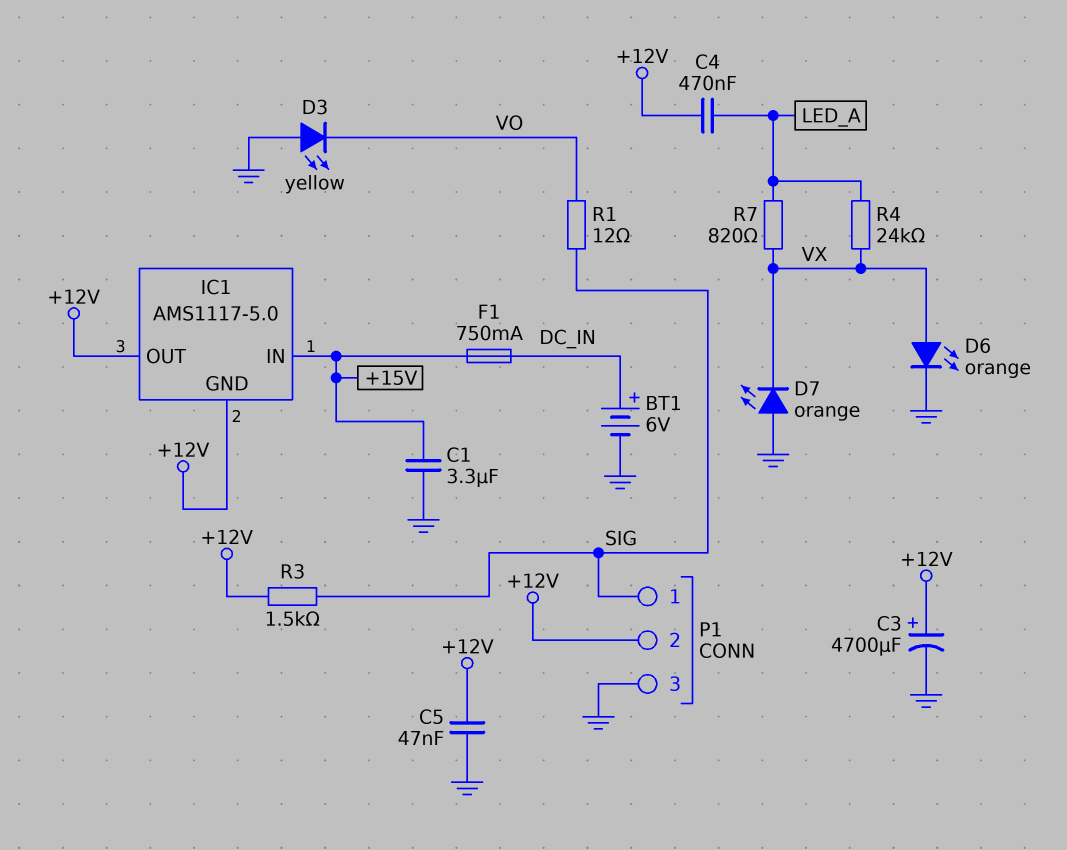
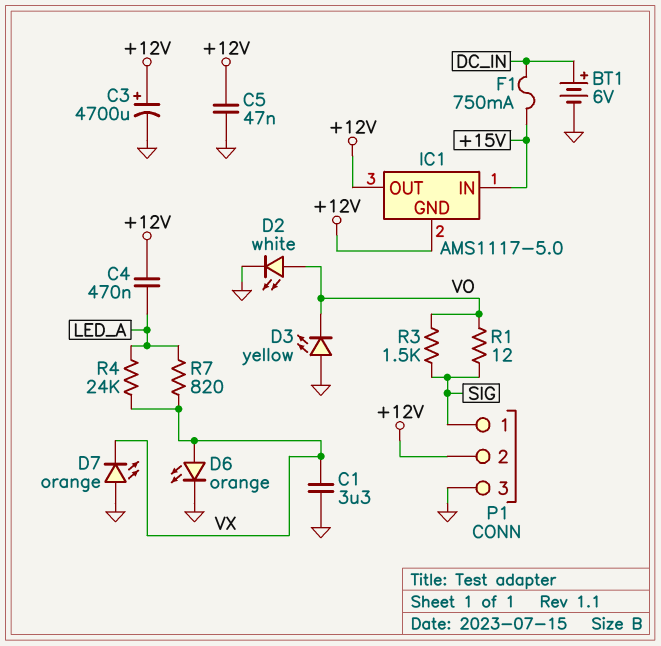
C1: 3.3uF (+15V, GND) -> 3.3uF (GND, VX)
D2: none -> LED white (A VO, K GND)
R3: 1.5k (+12V, SIG) -> 1.5k (SIG, VO)

